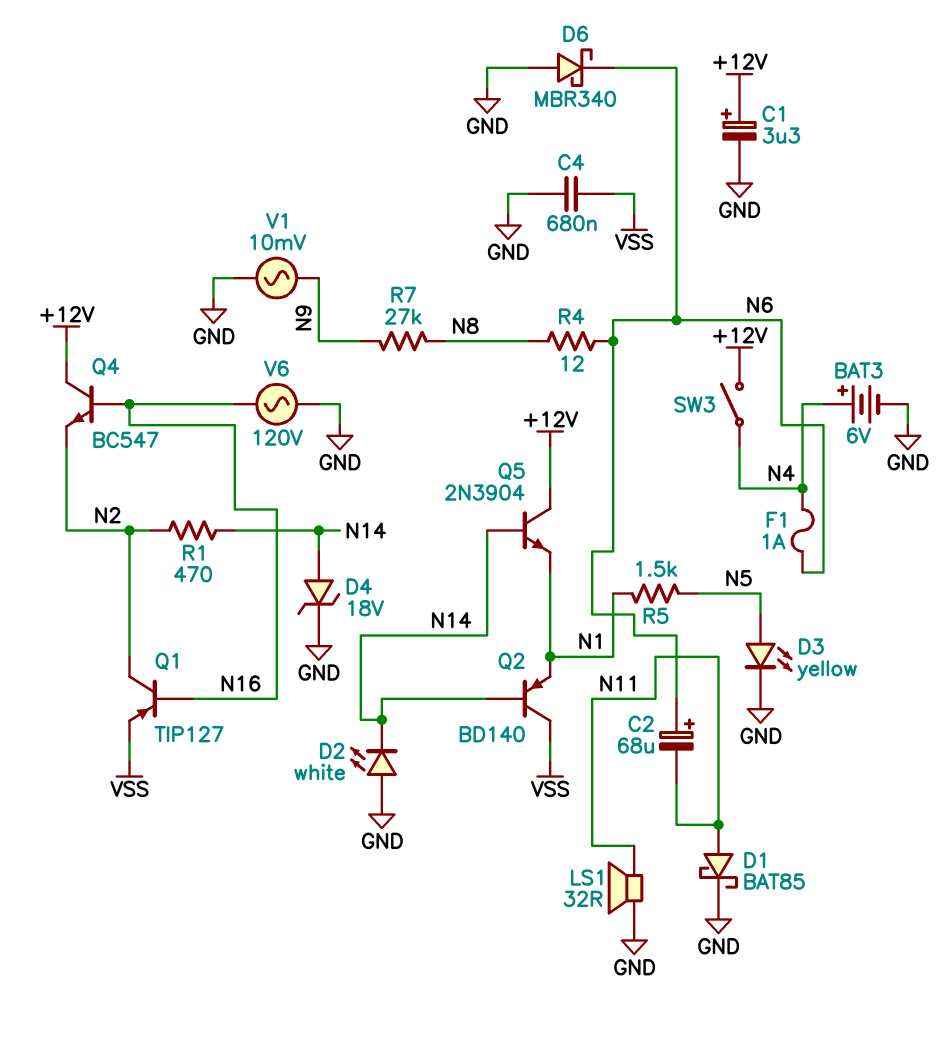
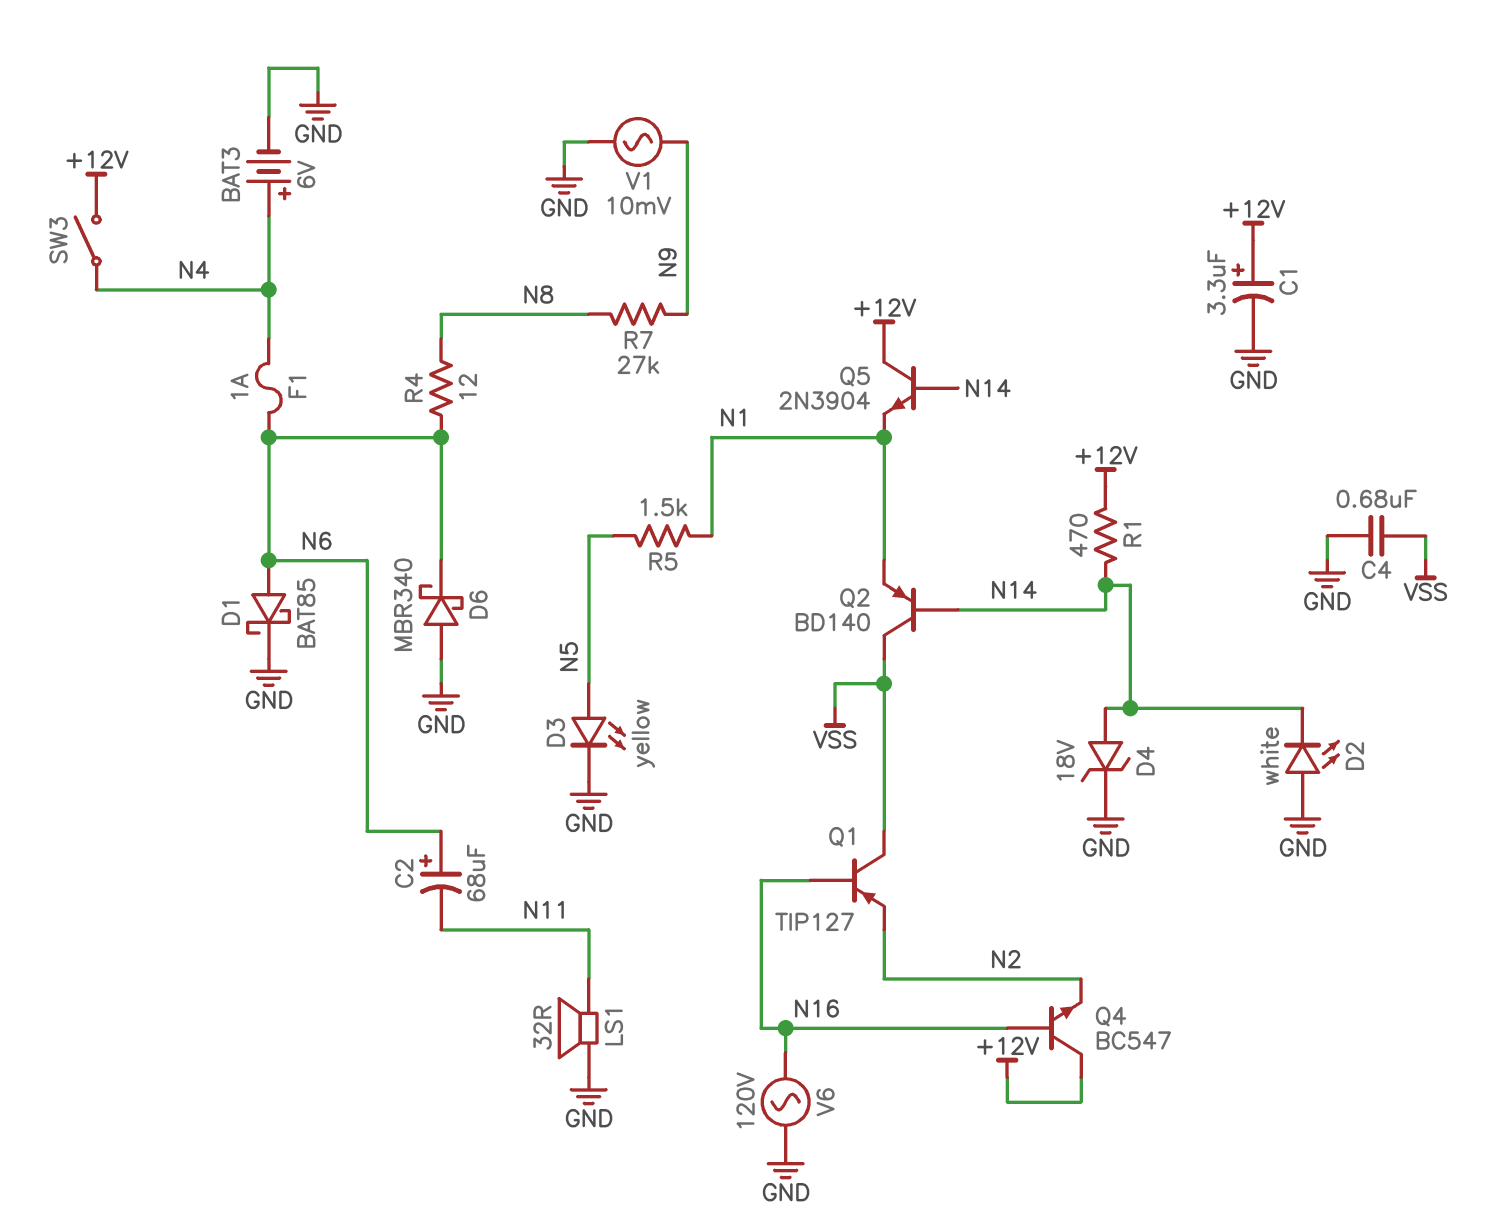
D1: schottky BAT85 (A N11, K GND) -> schottky BAT85 (A N6, K GND)
Q1: PNP TIP127 (B N16, C N2, E VSS) -> PNP TIP127 (B N16, C VSS, E N2)
R1: 470 (N2, N14) -> 470 (+12V, N14)

